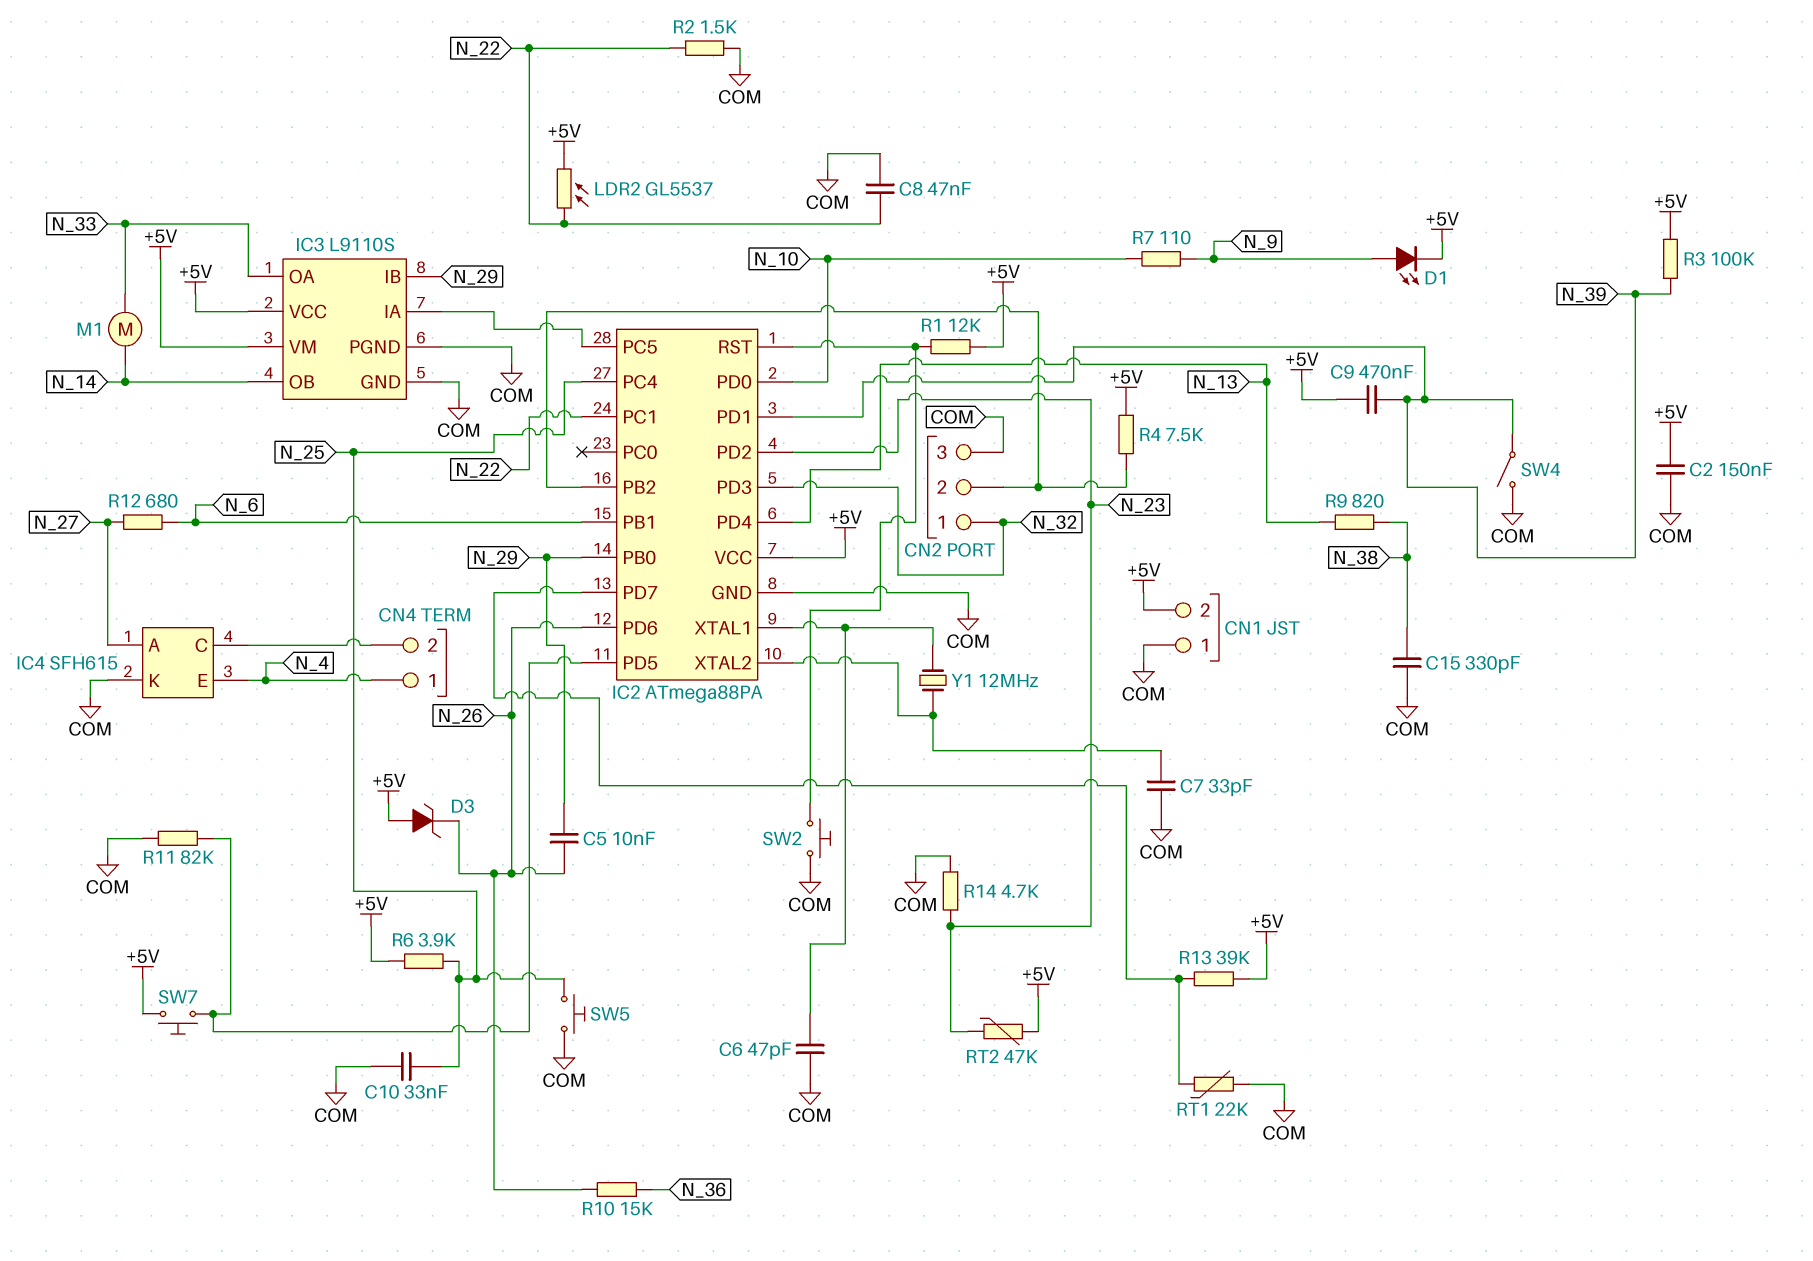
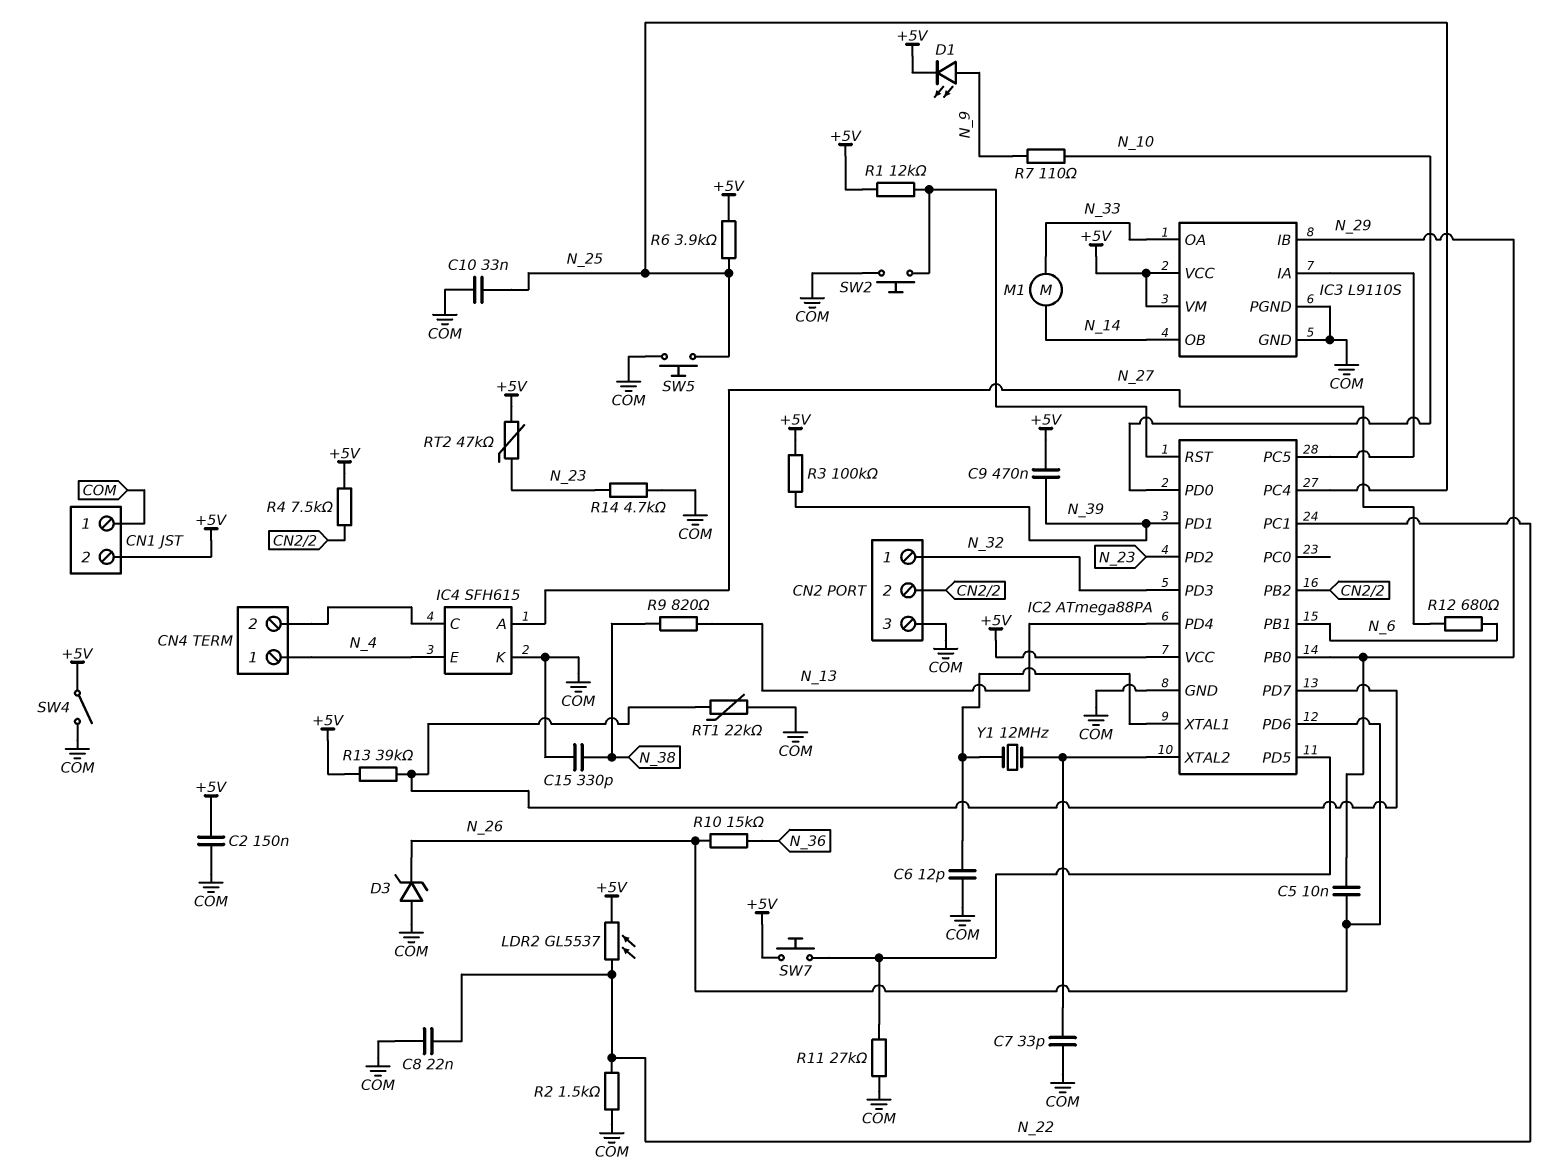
C6: 47pF (COM, IC2/XTAL1) -> 12pF (COM, IC2/XTAL1)
C8: 47nF (COM, N_22) -> 22nF (COM, N_22)
D3: zener (A +5V, K N_26) -> zener (A COM, K N_26)
R11: 82k (COM, IC2/PD5) -> 27k (COM, IC2/PD5)
SW4: switch (COM, N_39) -> switch (+5V, COM)

